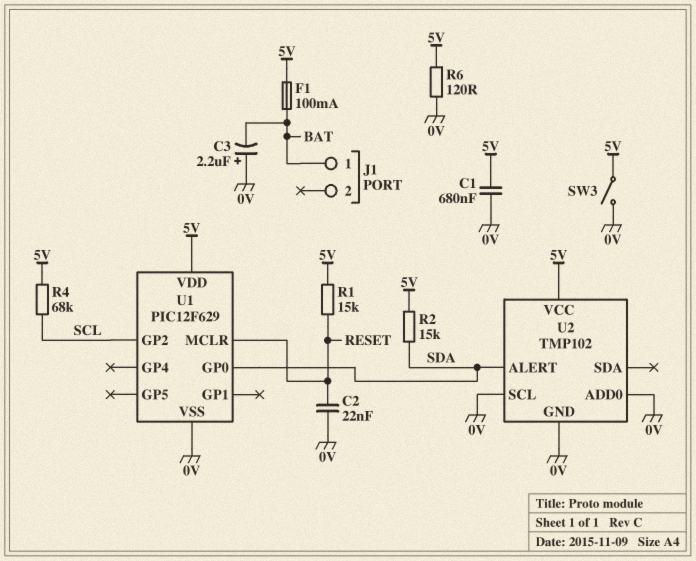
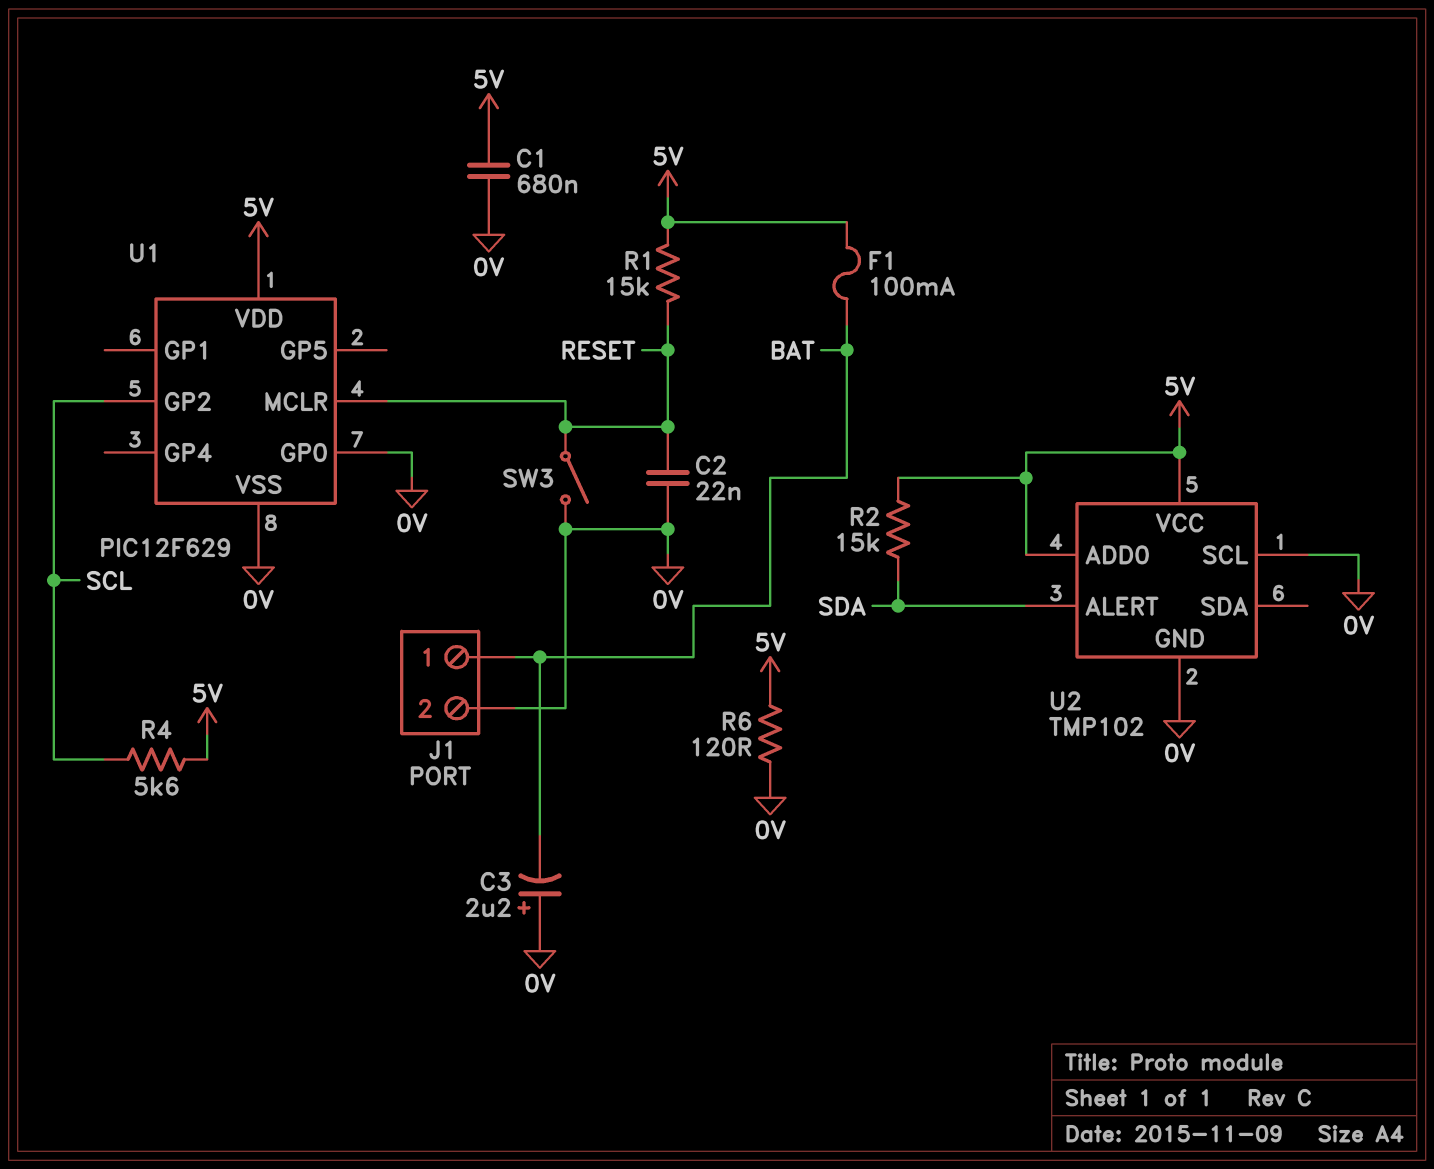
J1 pin 2: none -> 0V
R4: 68k (5V, SCL) -> 5.6k (5V, SCL)
SW3: switch (0V, 5V) -> switch (0V, RESET)
U1 pin GP0: SDA -> 0V
U2 pin ADD0: 0V -> 5V

